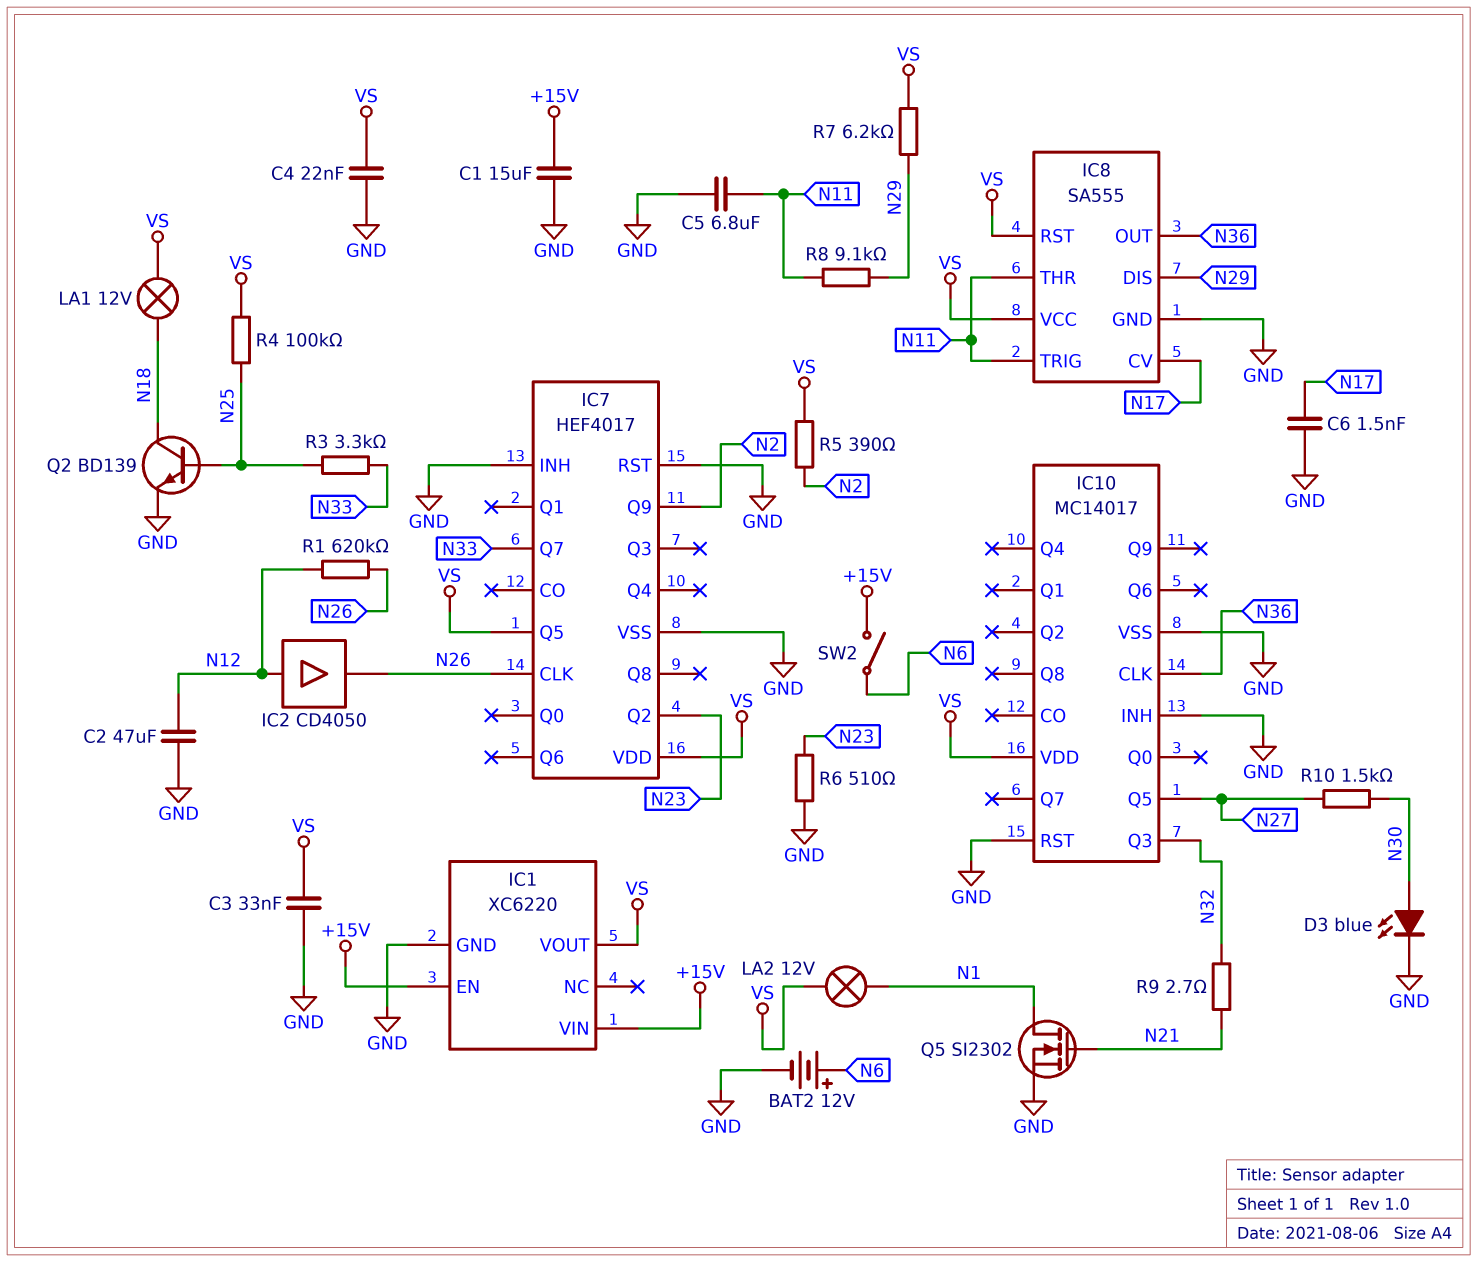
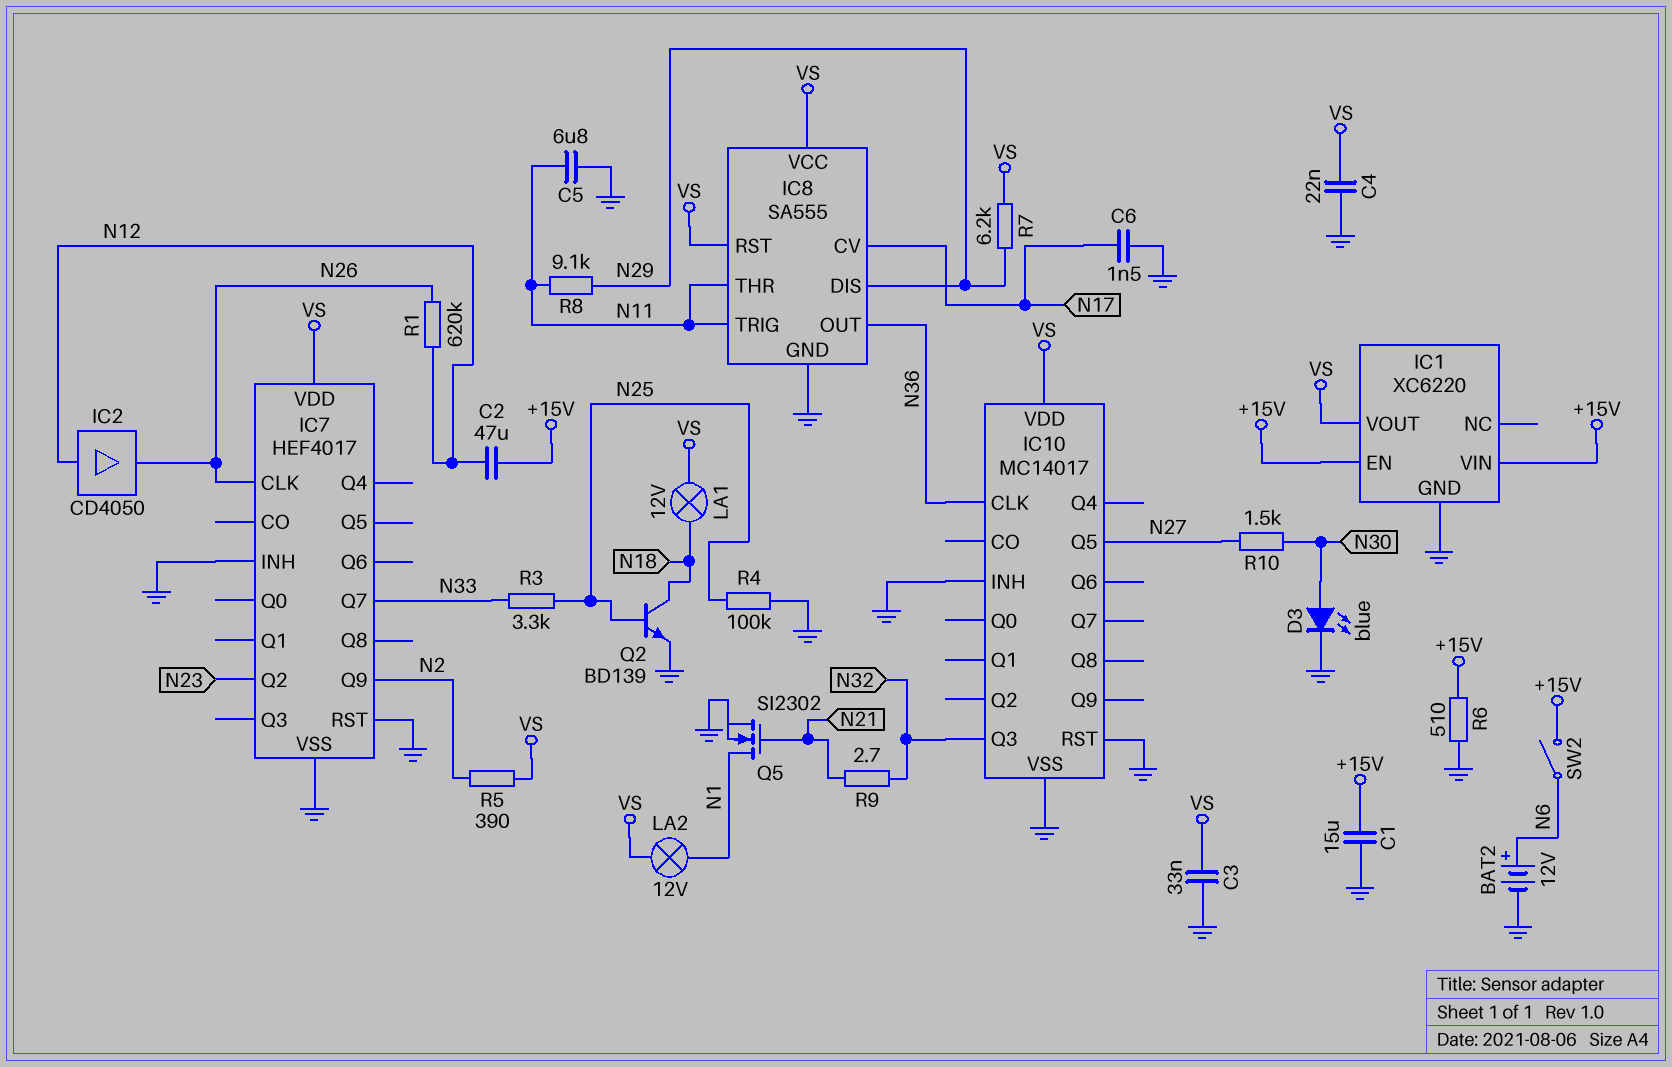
C2: 47uF (GND, N12) -> 47uF (+15V, N12)
IC7 pin Q5: VS -> none
R4: 100k (N25, VS) -> 100k (GND, N25)
R6: 510 (GND, N23) -> 510 (+15V, GND)

